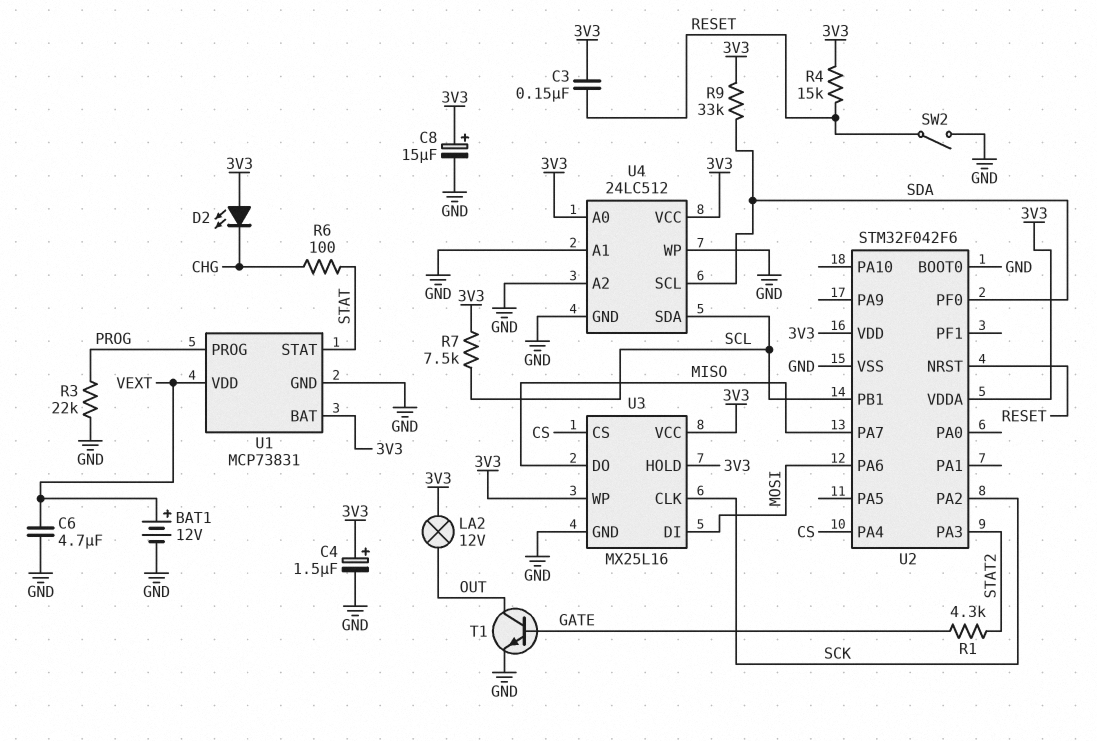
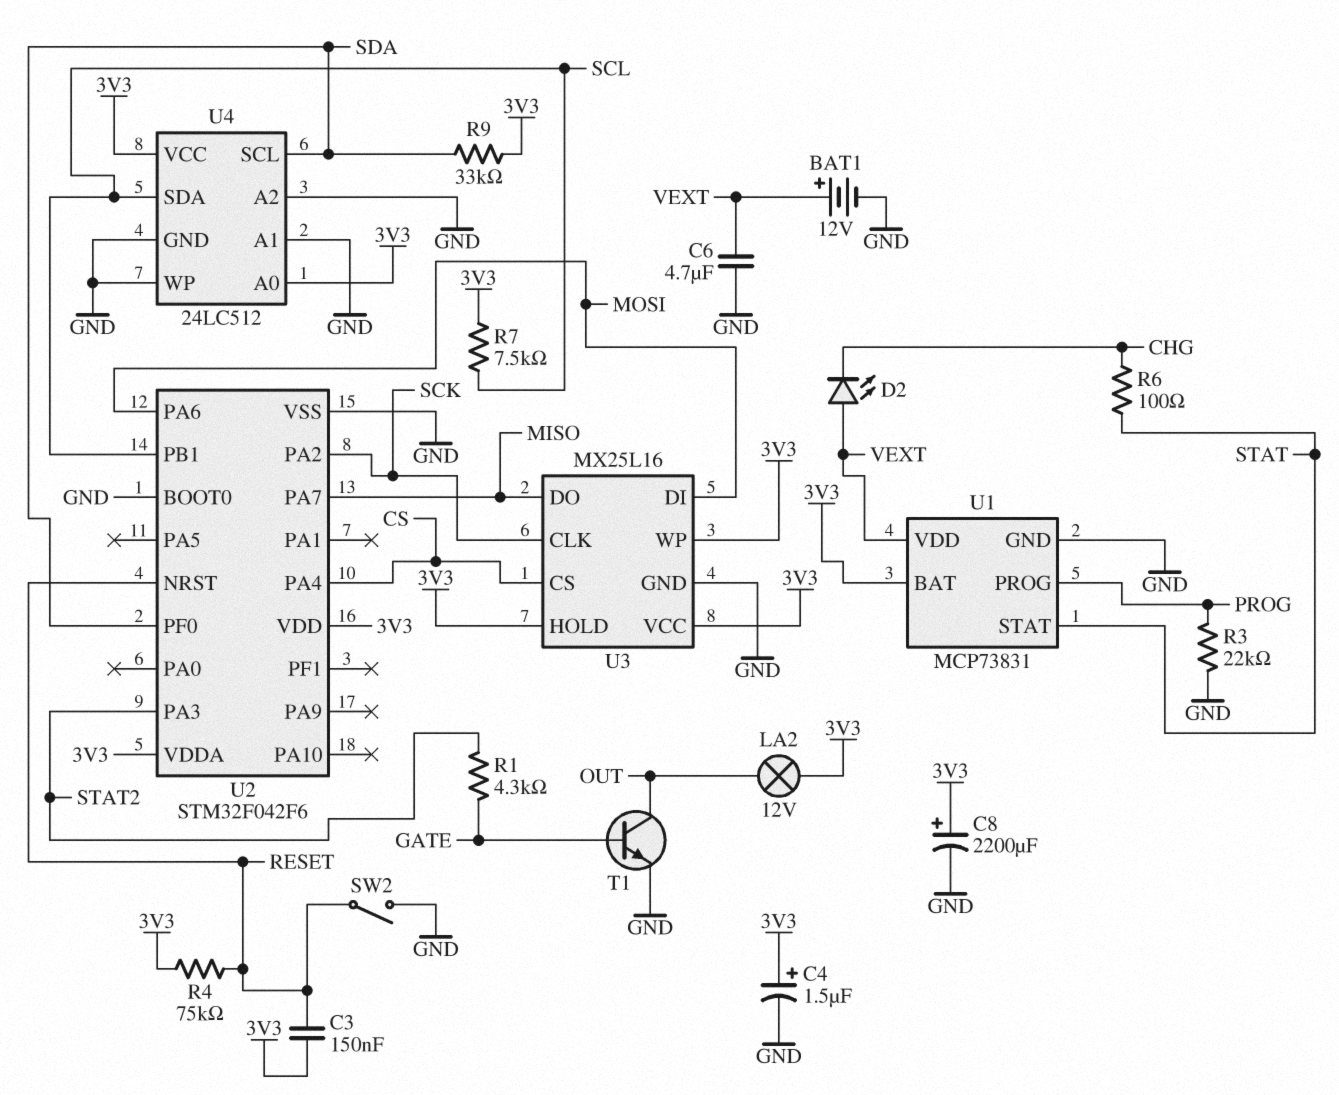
C8: 15uF (plus 3V3, minus GND) -> 2200uF (plus 3V3, minus GND)
D2: LED (A 3V3, K CHG) -> LED (A VEXT, K CHG)
R4: 15k (3V3, RESET) -> 75k (3V3, RESET)

